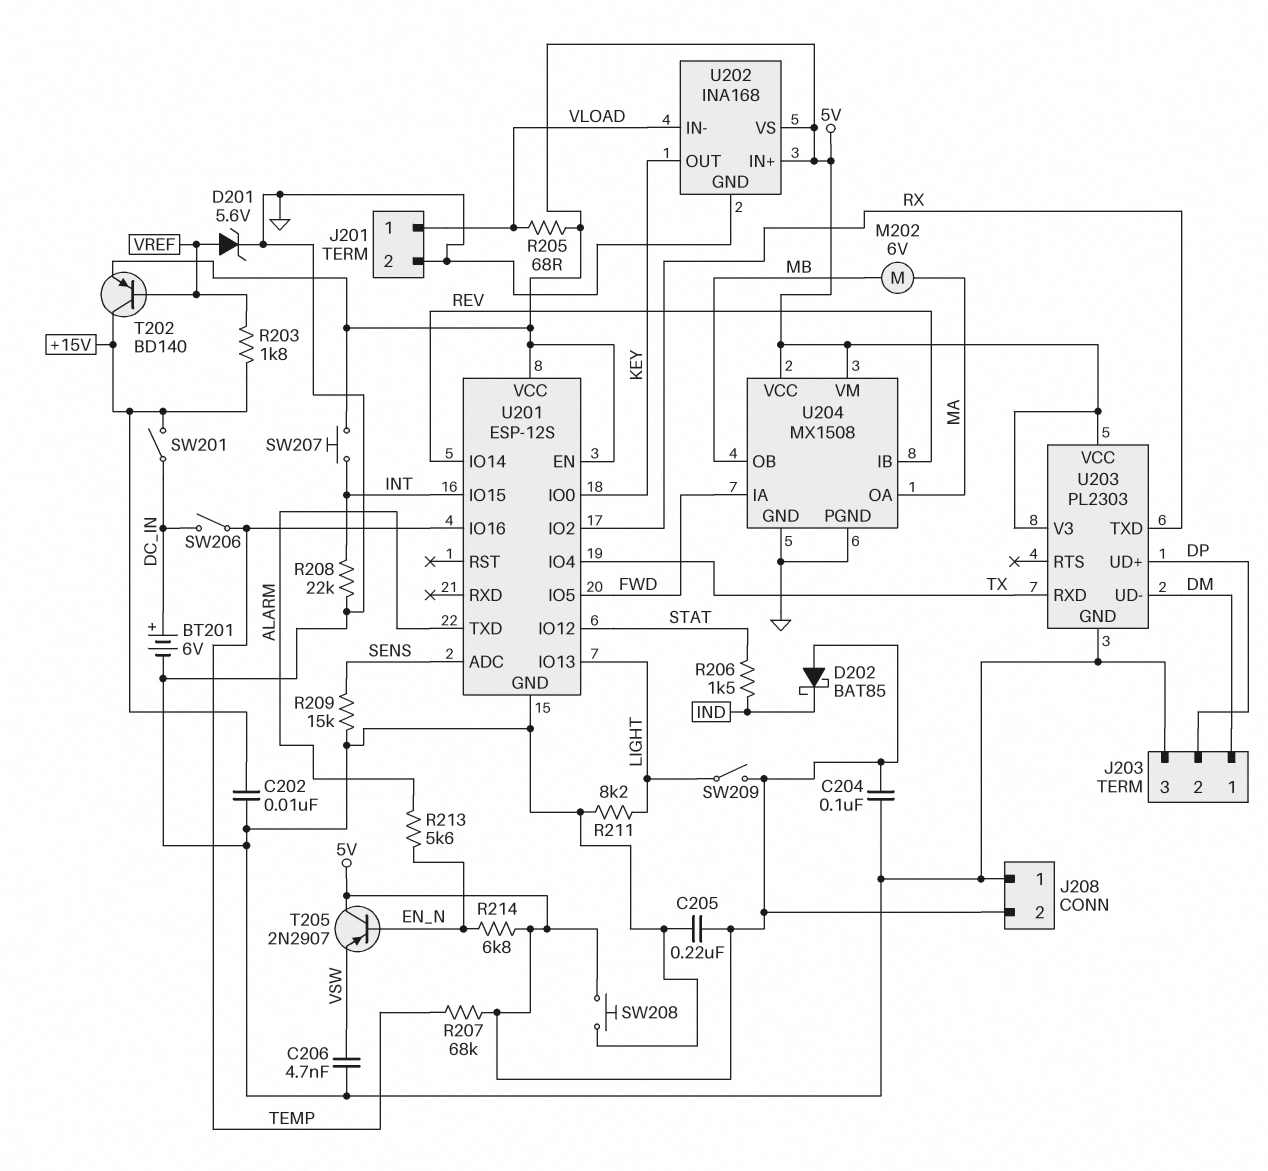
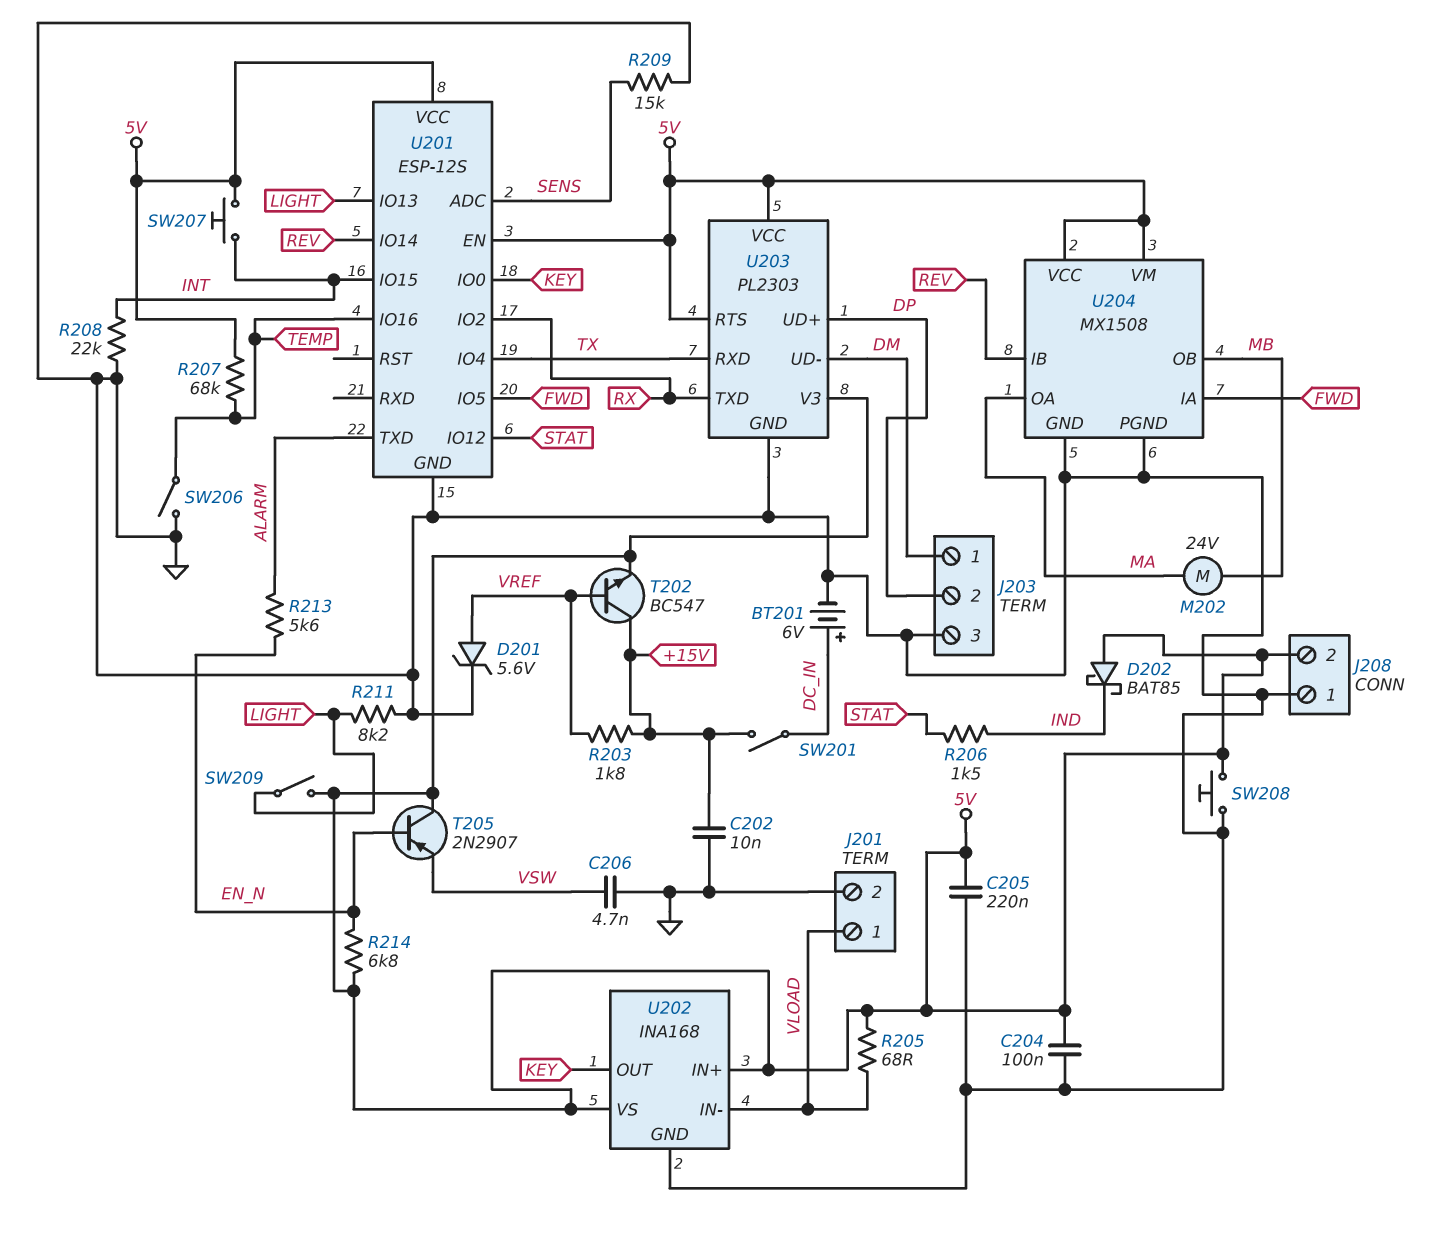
M202: motor 6V (MA, MB) -> motor 24V (MA, MB)
SW206: switch (DC_IN, TEMP) -> switch (GND, TEMP)
T202: PNP BD140 (B VREF, C +15V, E 5V) -> NPN BC547 (B VREF, C +15V, E 5V)
U203 pin RTS: none -> 5V

